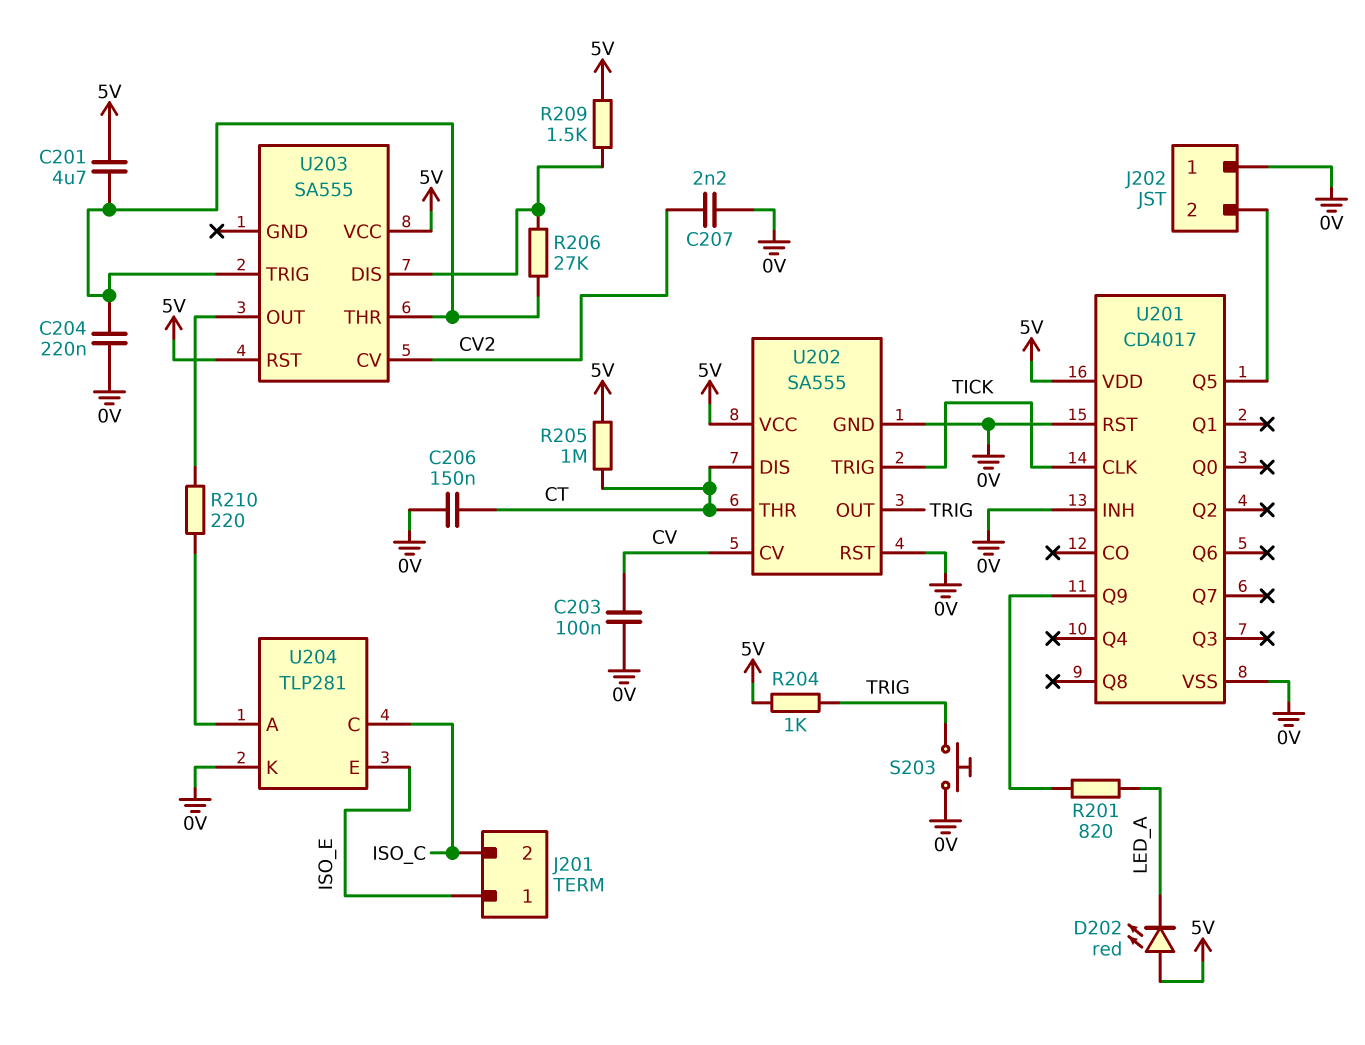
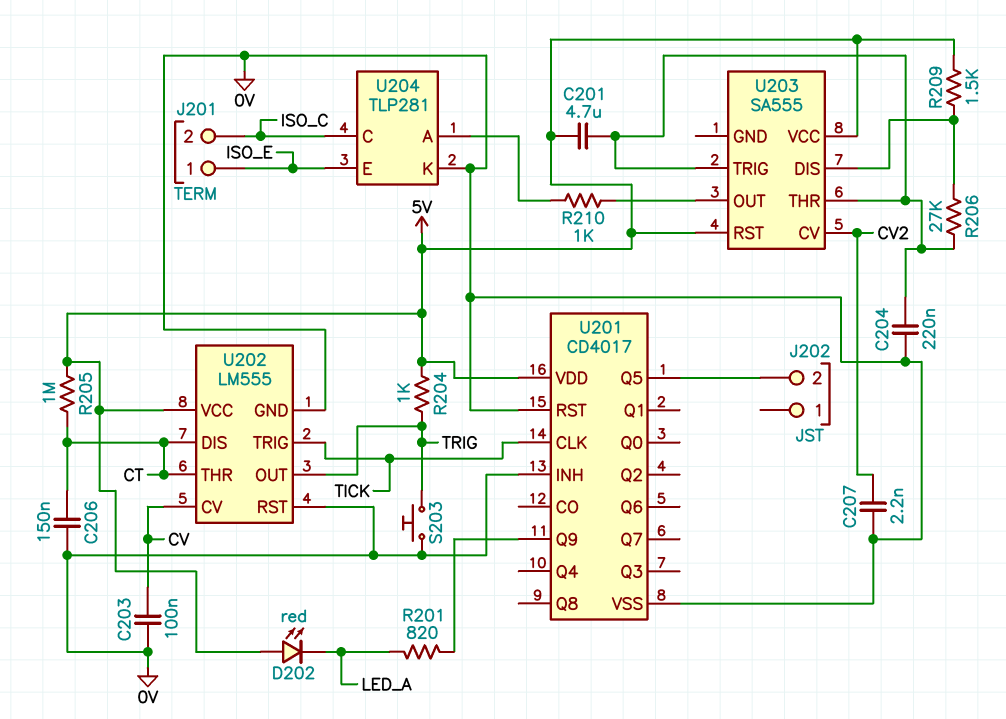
J202 pin 1: 0V -> none
R210: 220 (U203/OUT, U204/A) -> 1k (U203/OUT, U204/A)
U202: SA555 -> LM555

